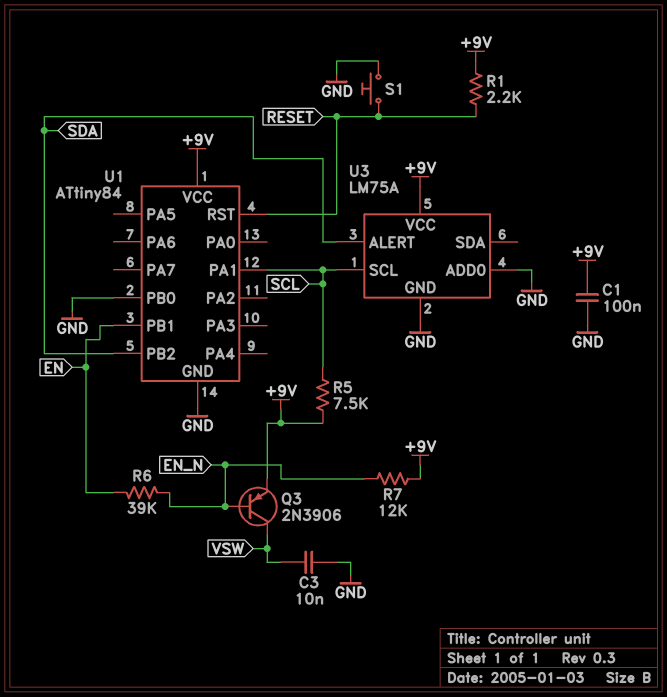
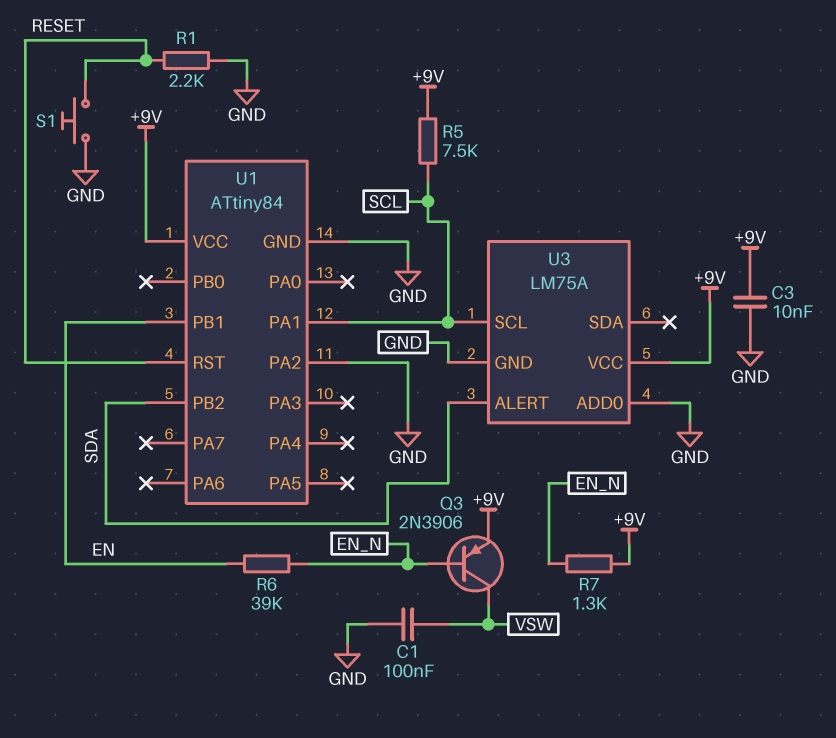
C1: 100nF (+9V, GND) -> 100nF (GND, VSW)
C3: 10nF (GND, VSW) -> 10nF (+9V, GND)
R1: 2.2k (+9V, RESET) -> 2.2k (GND, RESET)
R7: 12k (+9V, EN_N) -> 1.3k (+9V, EN_N)
U1 pin PA2: none -> GND
U1 pin PB0: GND -> none

